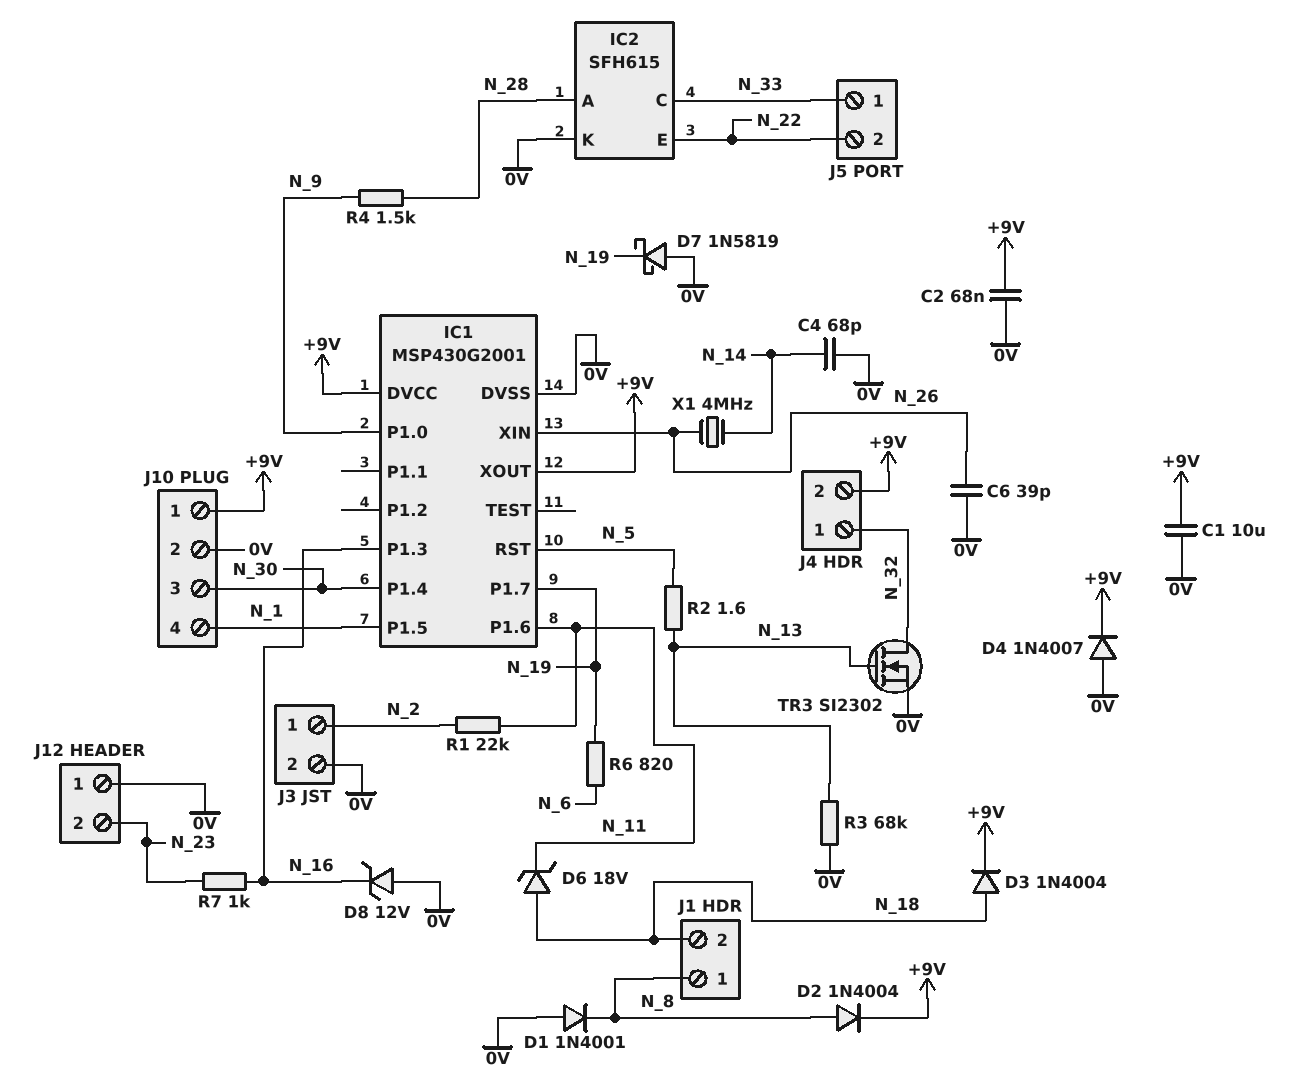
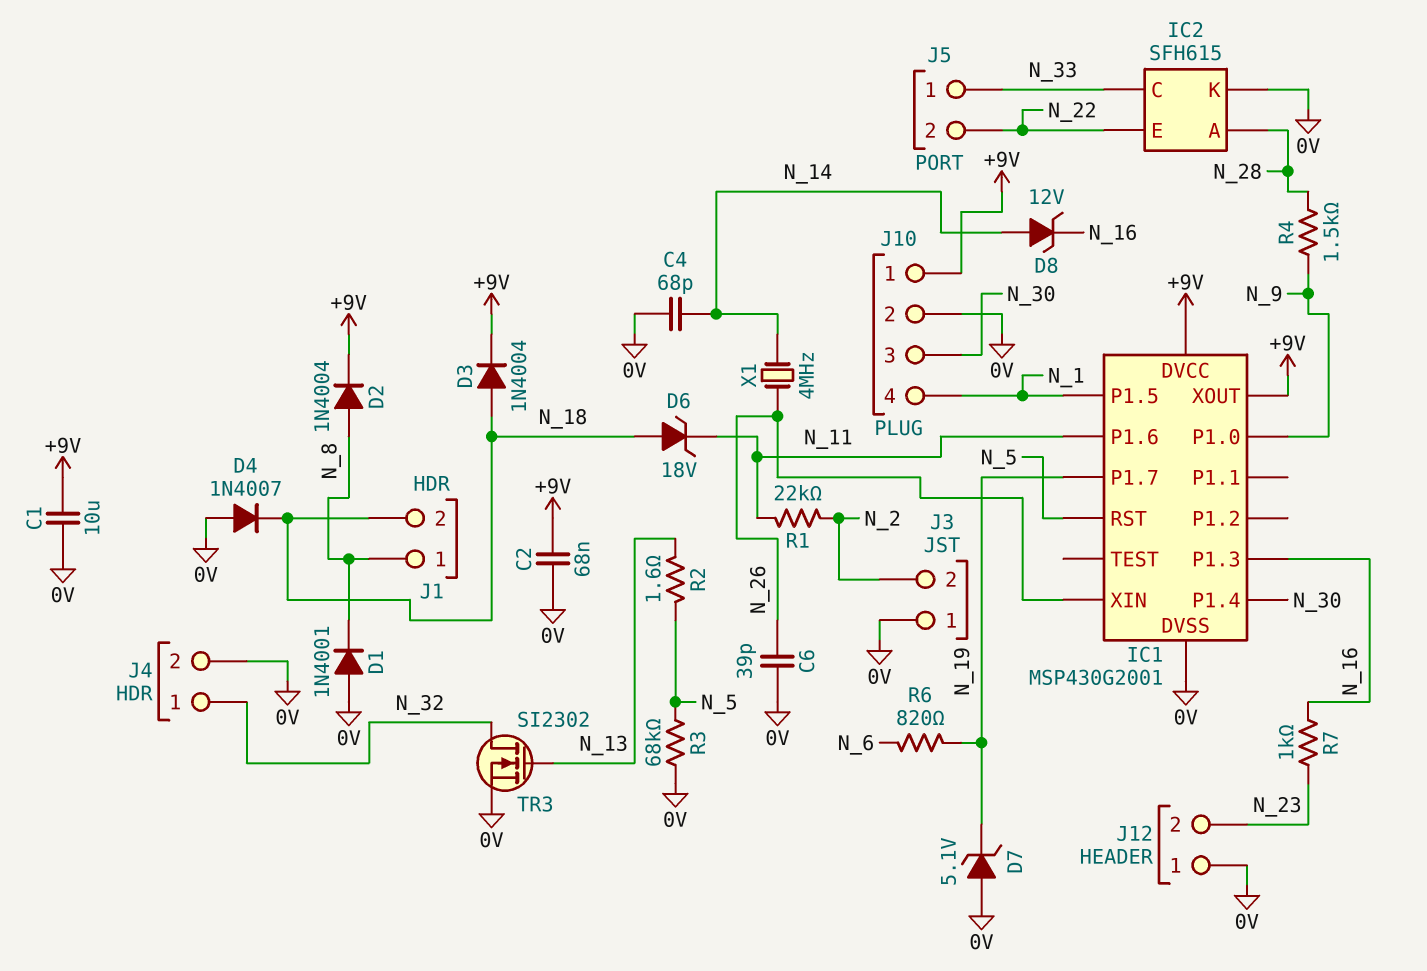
D4: diode 1N4007 (A 0V, K +9V) -> diode 1N4007 (A 0V, K N_18)
D7: schottky 1N5819 (A 0V, K N_19) -> zener 5.1V (A 0V, K N_19)
D8: zener 12V (A 0V, K N_16) -> zener 12V (A N_14, K N_16)
J3 pin 1: N_2 -> 0V
J3 pin 2: 0V -> N_2
J4 pin 2: +9V -> 0V
R3: 68k (0V, N_13) -> 68k (0V, N_5)

